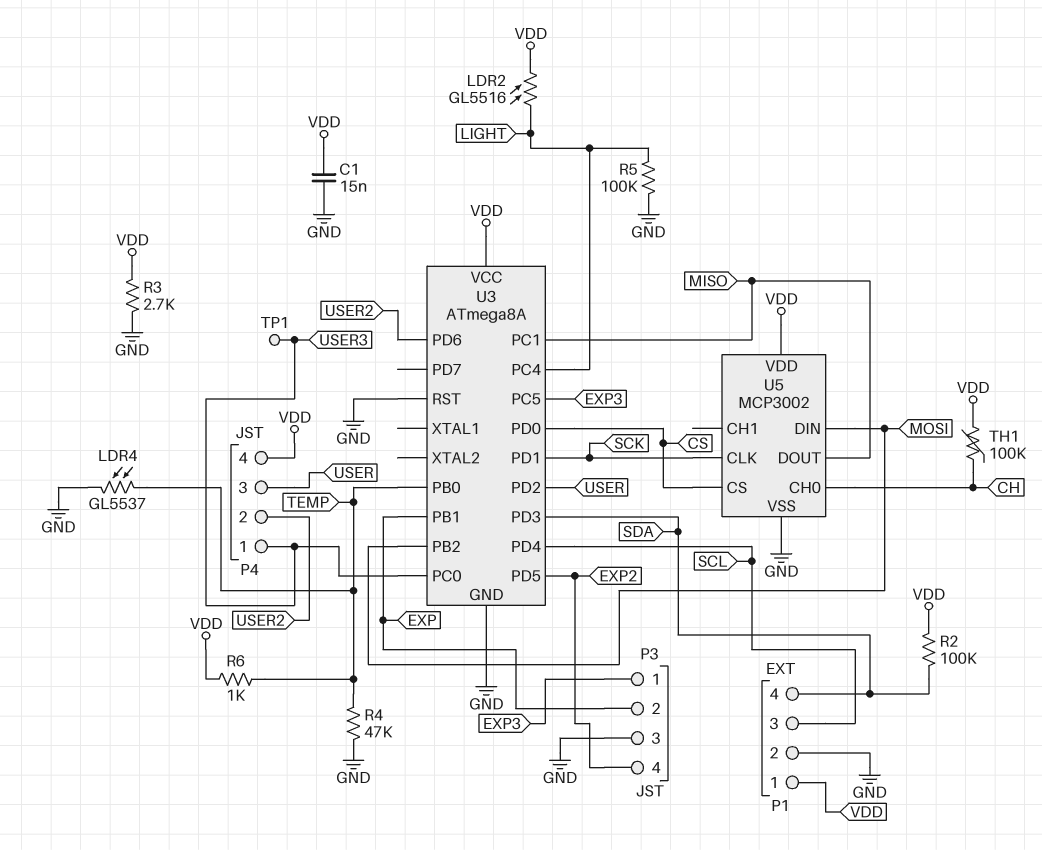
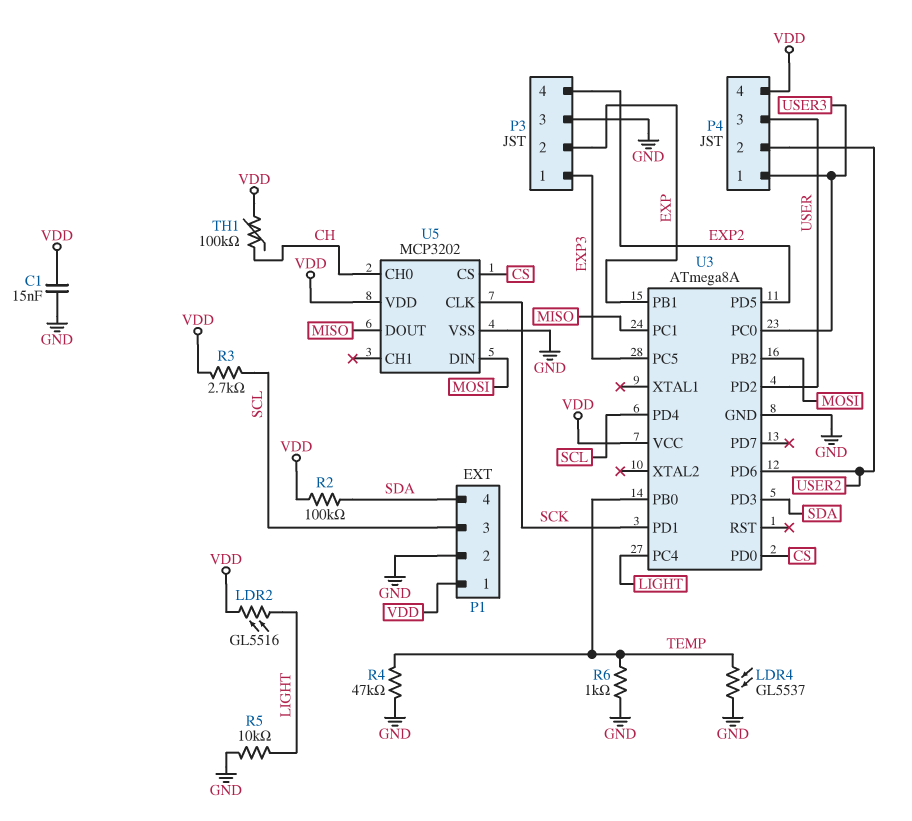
R3: 2.7k (GND, VDD) -> 2.7k (SCL, VDD)
R5: 100k (GND, LIGHT) -> 10k (GND, LIGHT)
R6: 1k (TEMP, VDD) -> 1k (GND, TEMP)
TP1: test point (USER3) -> none
U3 pin RST: GND -> none
U5: MCP3002 -> MCP3202

